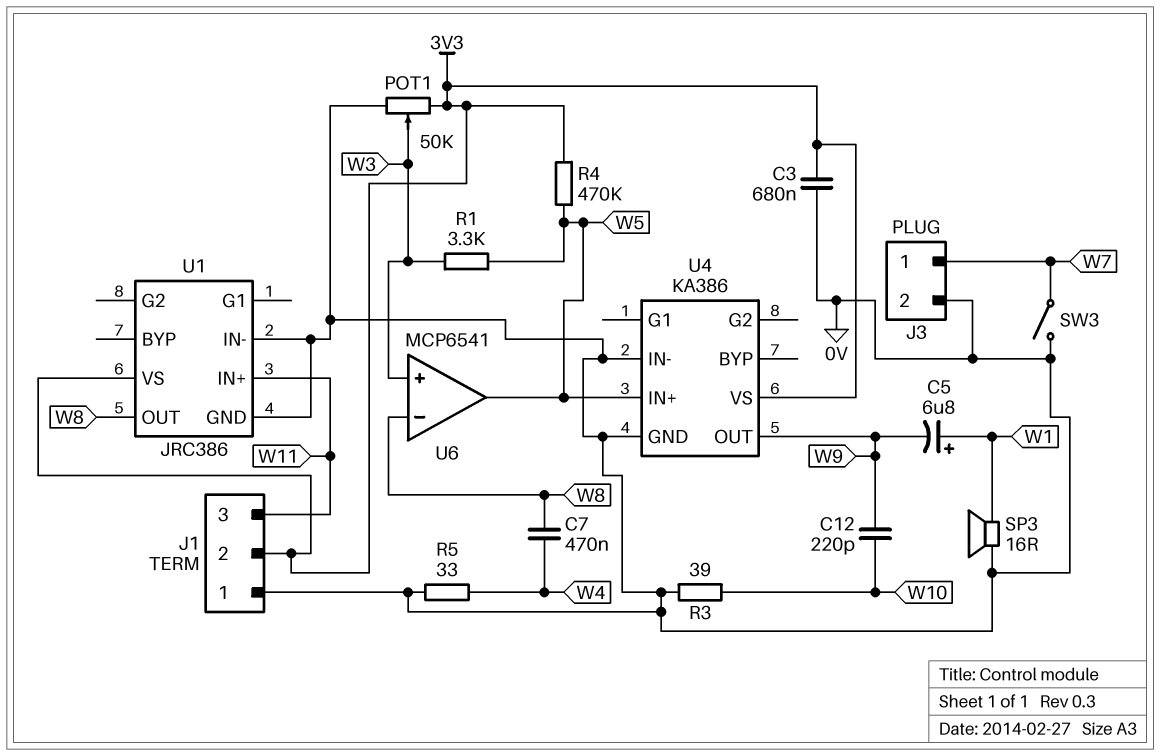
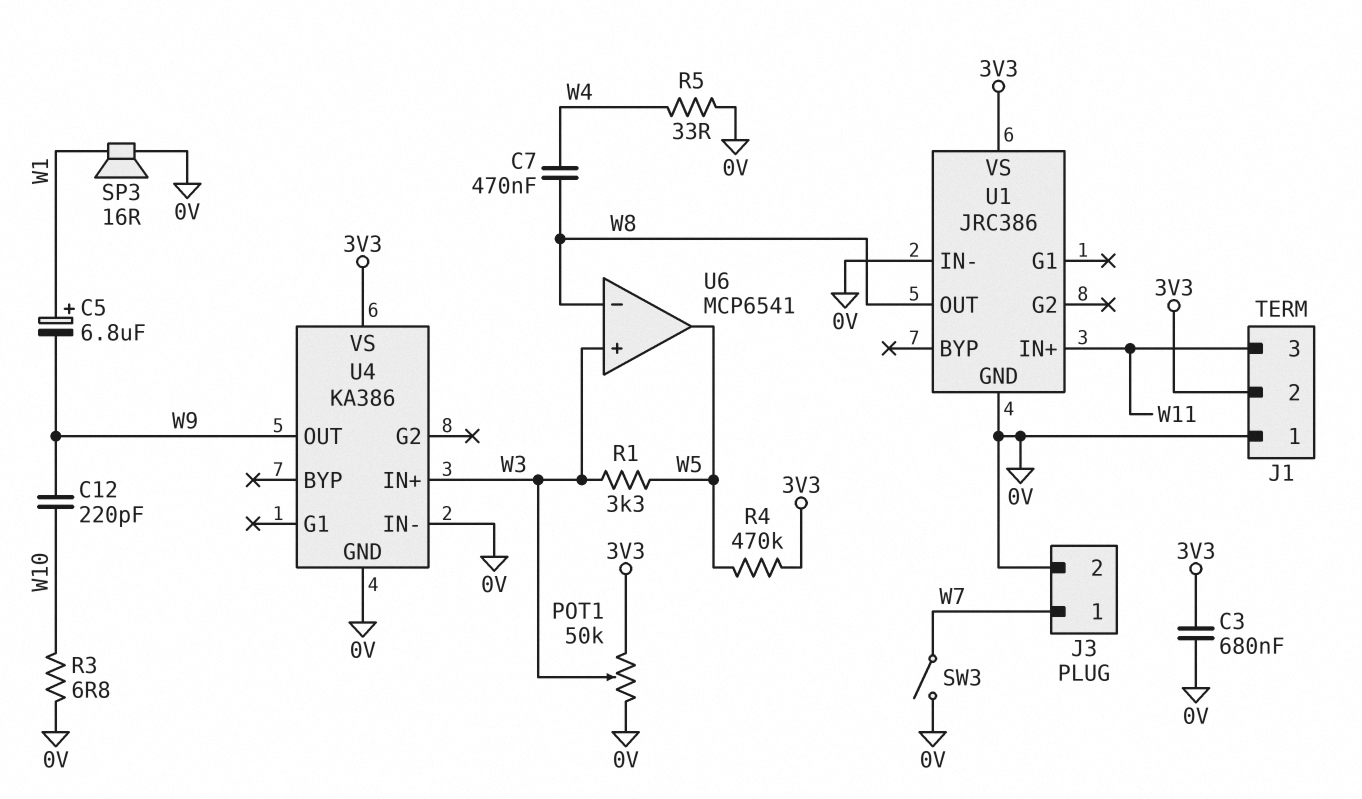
R3: 39 (0V, W10) -> 6.8 (0V, W10)
U4 pin IN+: W5 -> W3

